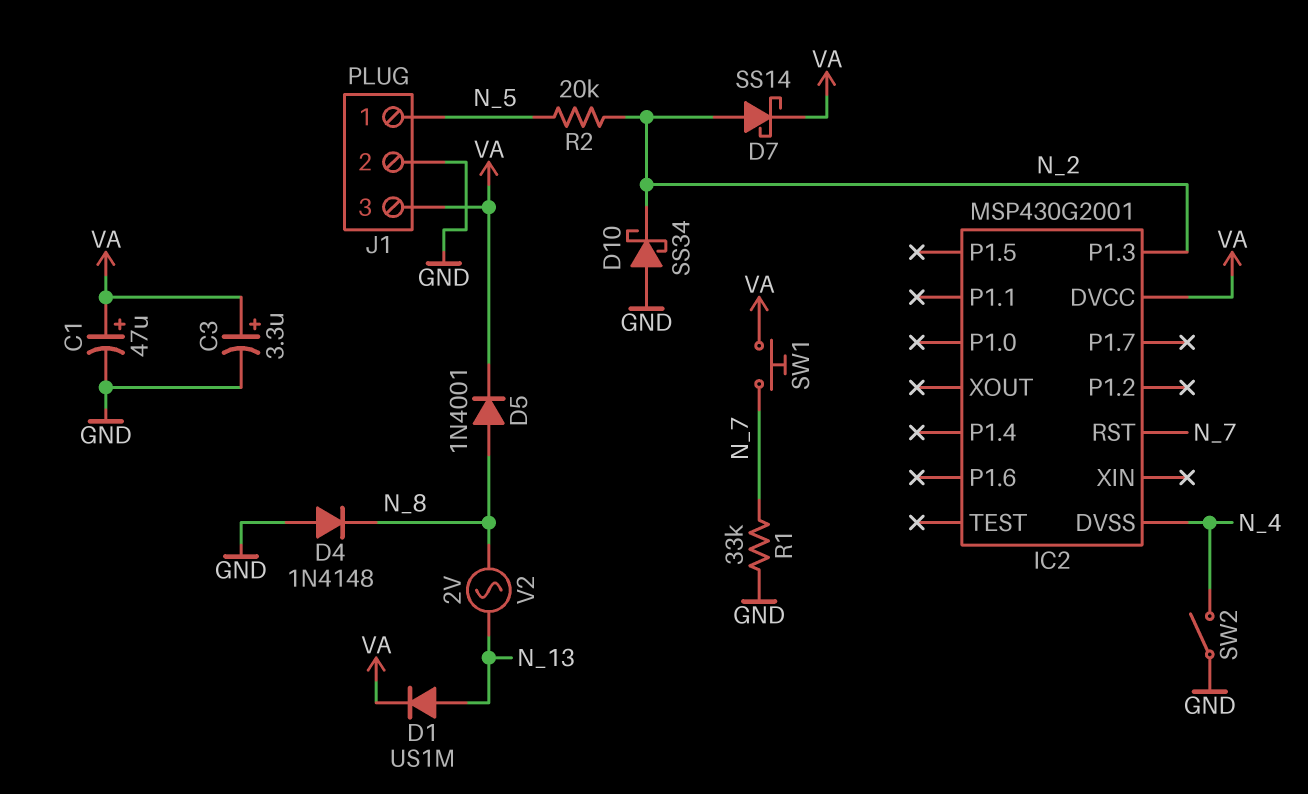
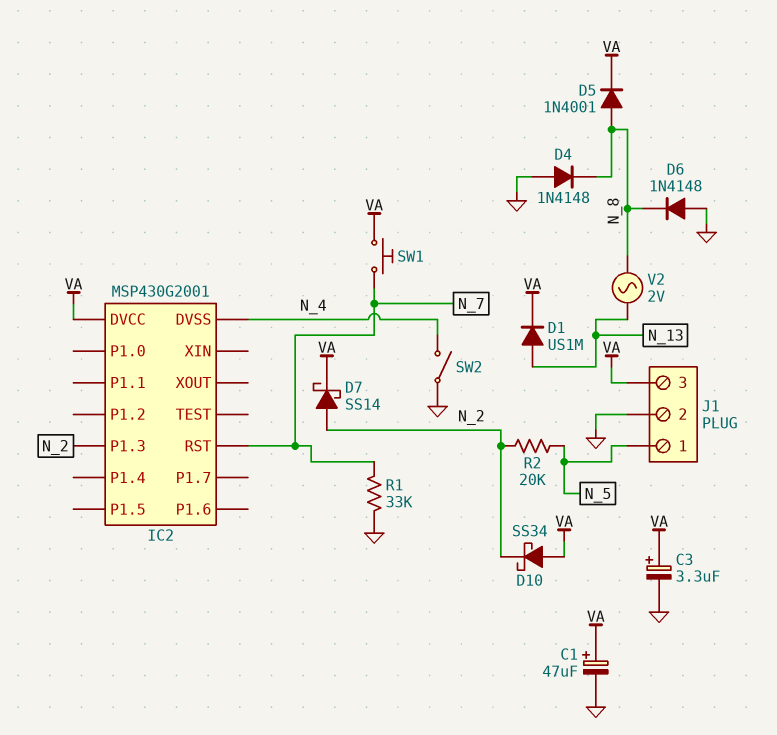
D6: none -> diode 1N4148 (A GND, K N_8)
D10: schottky SS34 (A GND, K N_2) -> schottky SS34 (A VA, K N_2)

